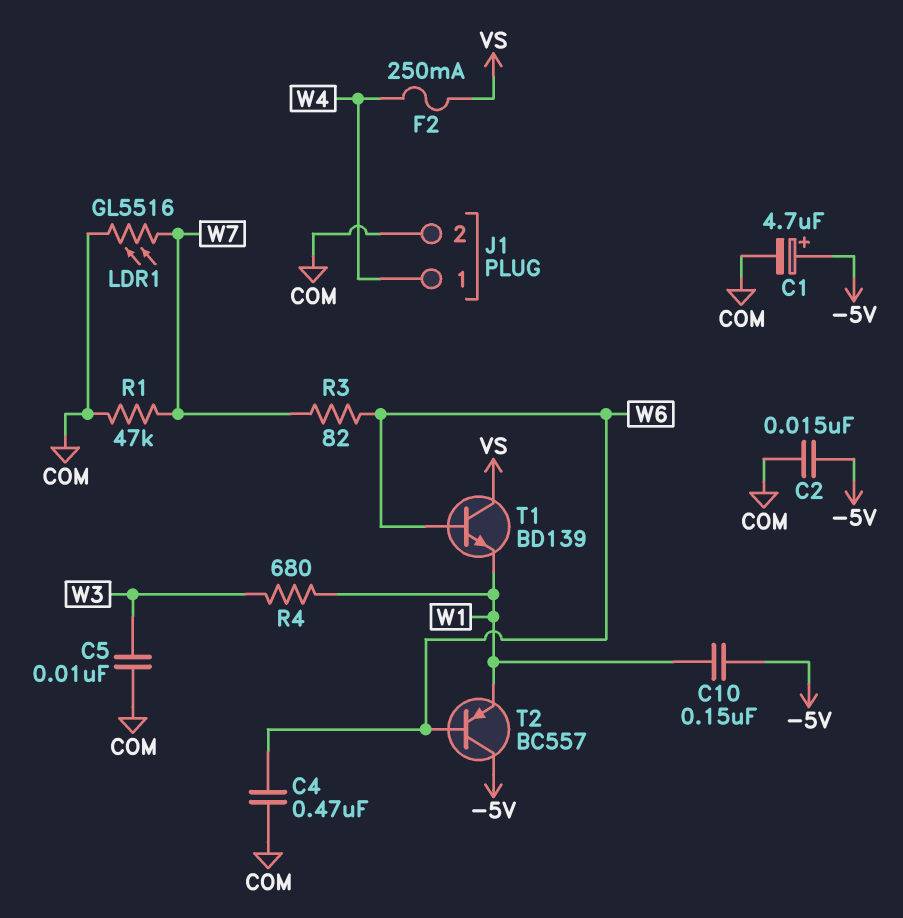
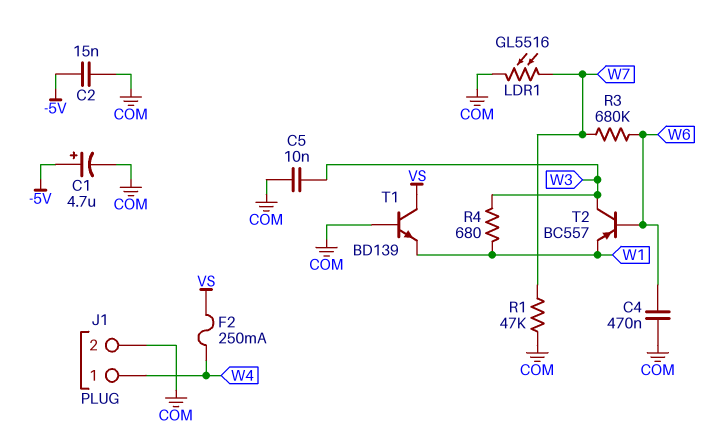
C10: 150nF (-5V, W1) -> none
R3: 82 (W6, W7) -> 680k (W6, W7)
T1: NPN BD139 (B W6, C VS, E W1) -> NPN BD139 (B COM, C VS, E W1)
T2: PNP BC557 (B W6, C -5V, E W1) -> PNP BC557 (B W6, C W3, E W1)

